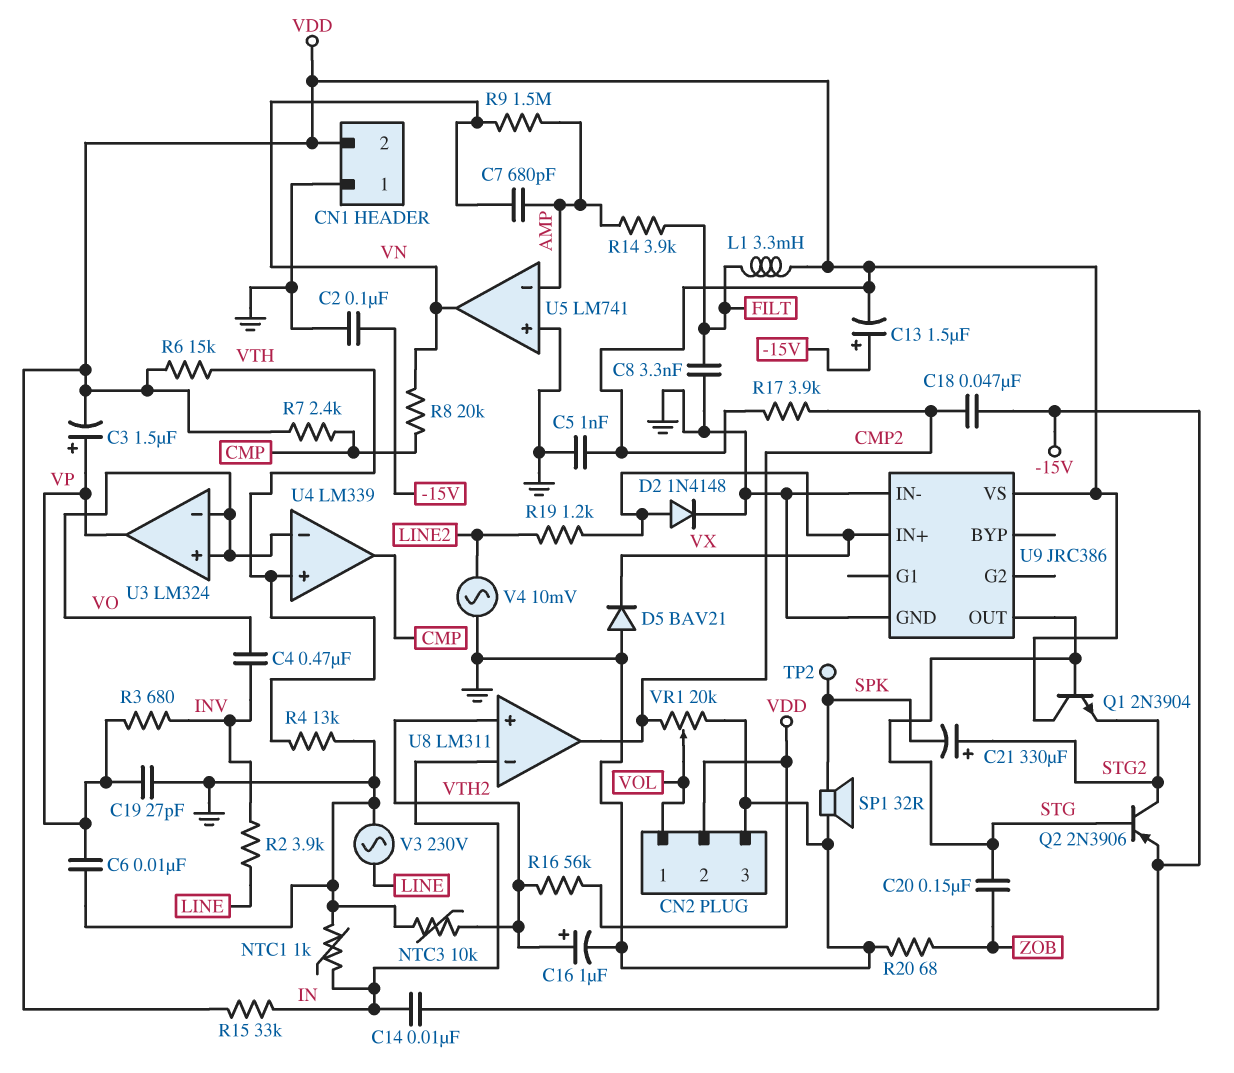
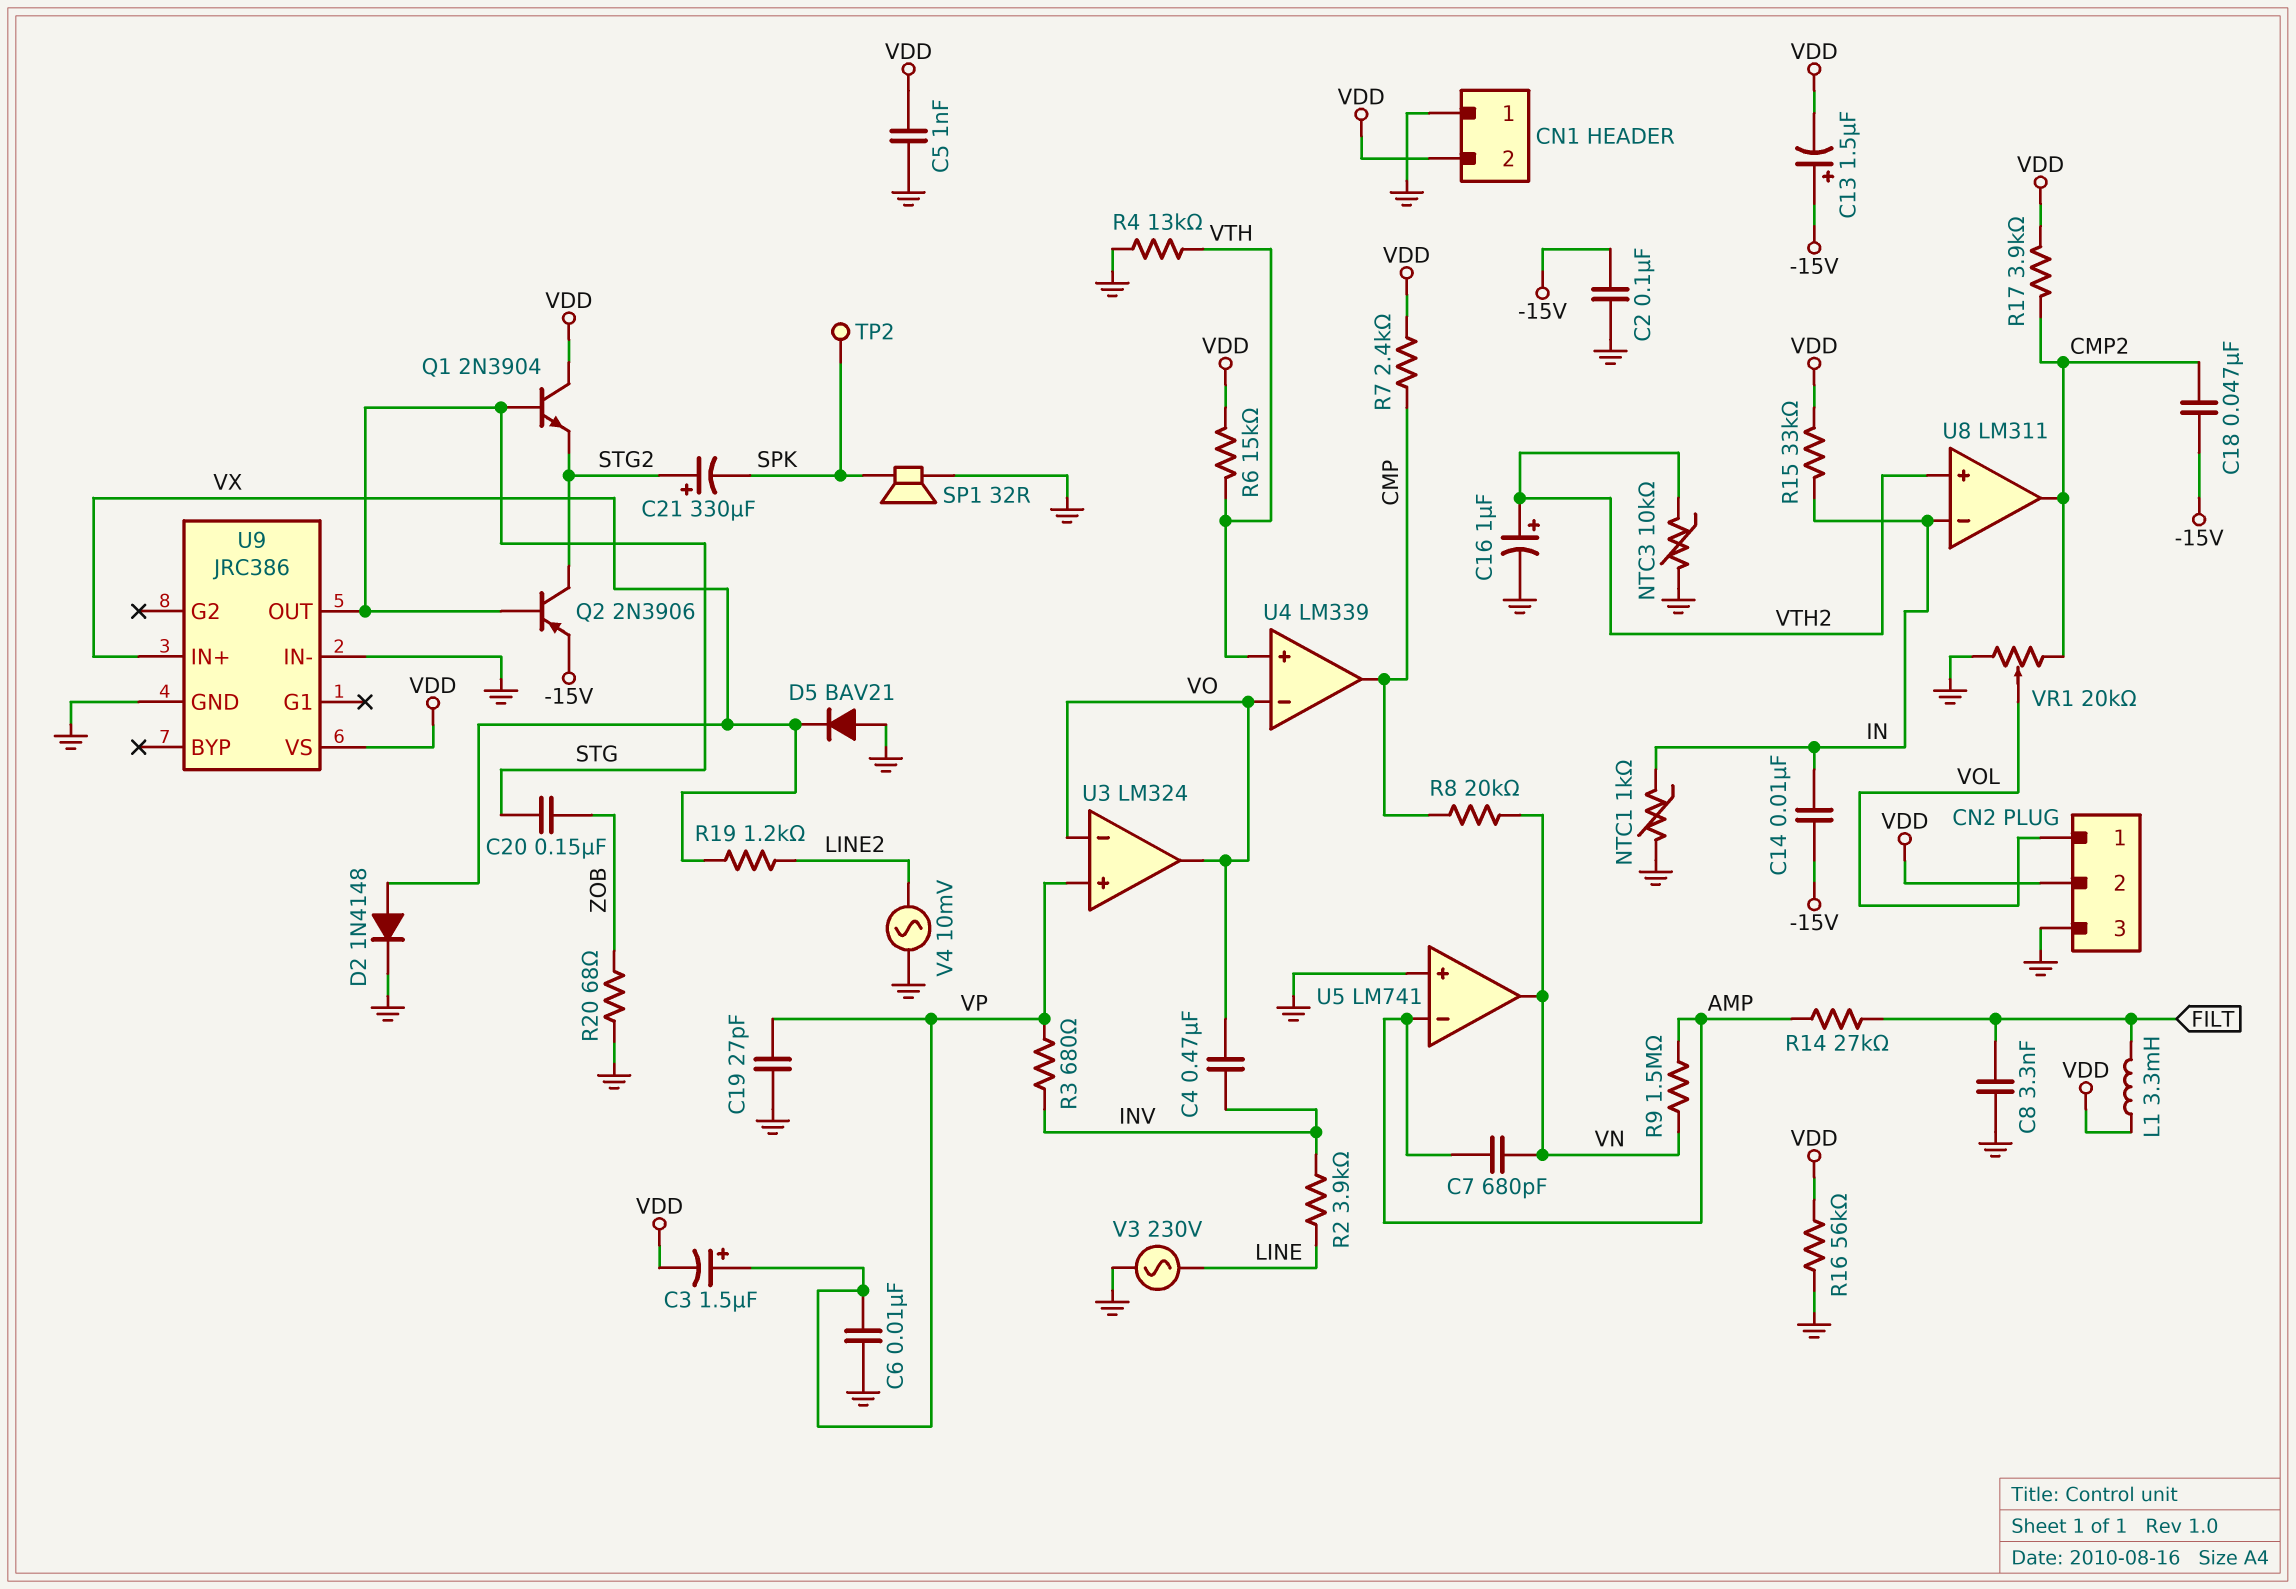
R14: 3.9k (AMP, FILT) -> 27k (AMP, FILT)
R16: 56k (VDD, VTH2) -> 56k (GND, VDD)
U3 pin in+: VO -> VP
U3 pin out: VP -> VO

